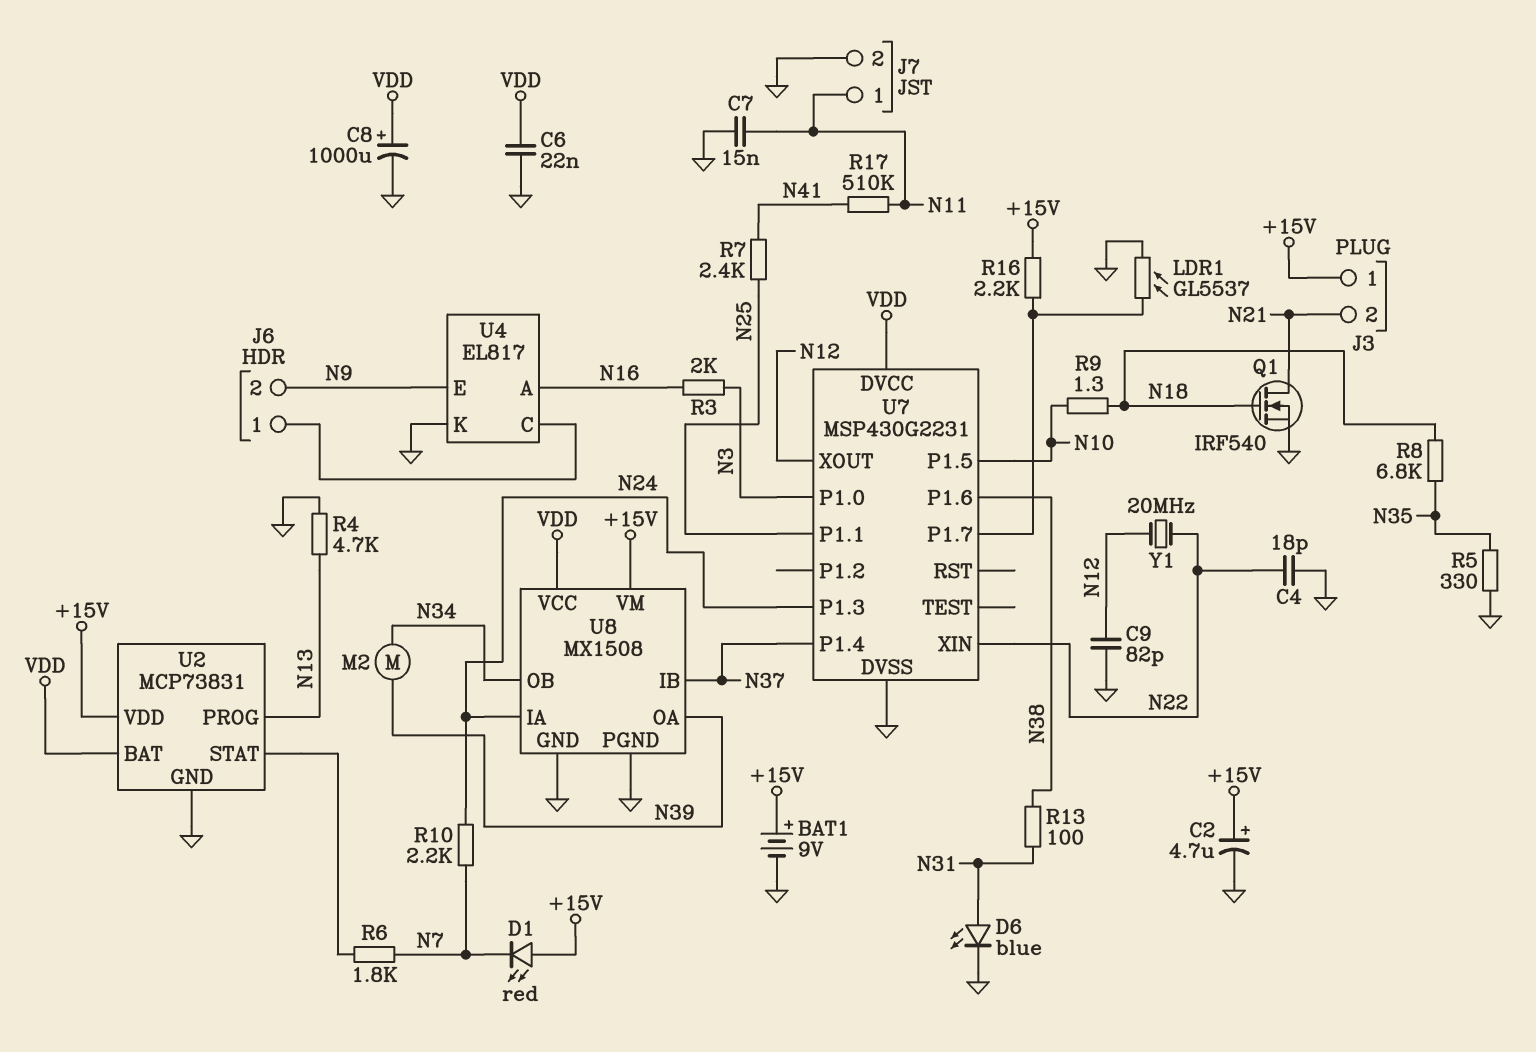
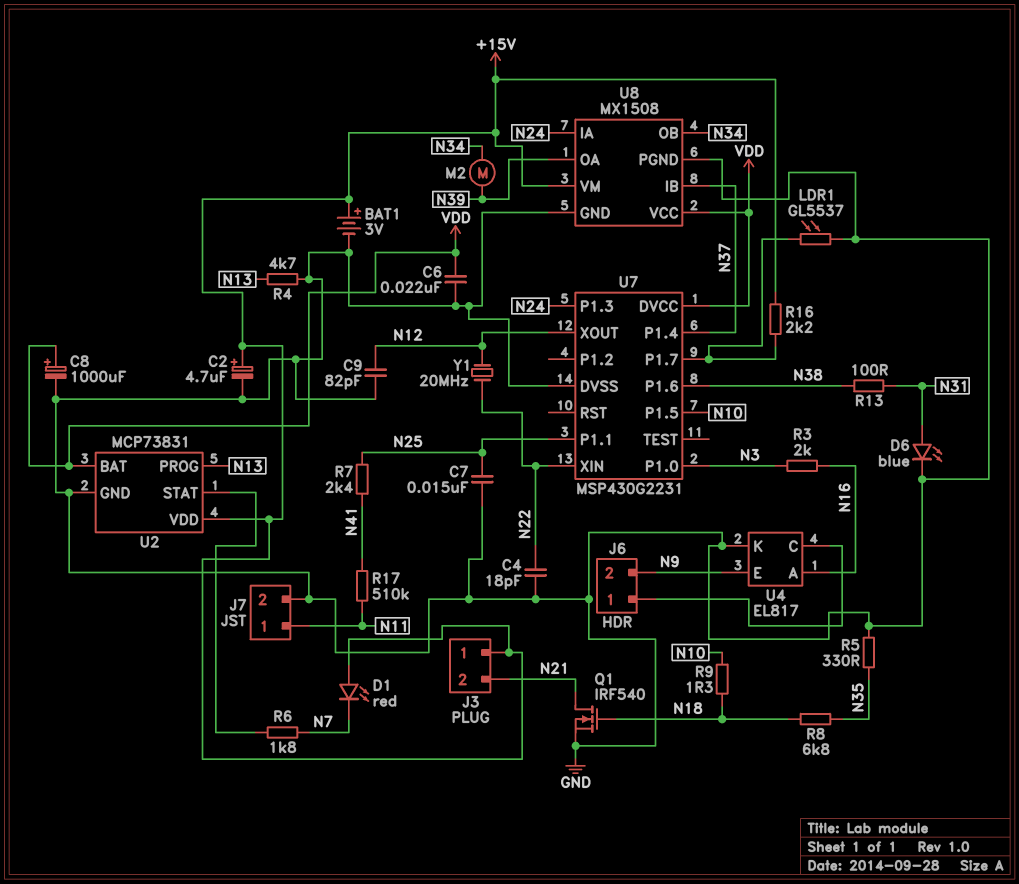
BAT1: 9V (plus +15V, minus GND) -> 3V (plus +15V, minus GND)
C7: 15nF (GND, N11) -> 15nF (GND, N25)
R10: 2.2k (N7, N24) -> none

